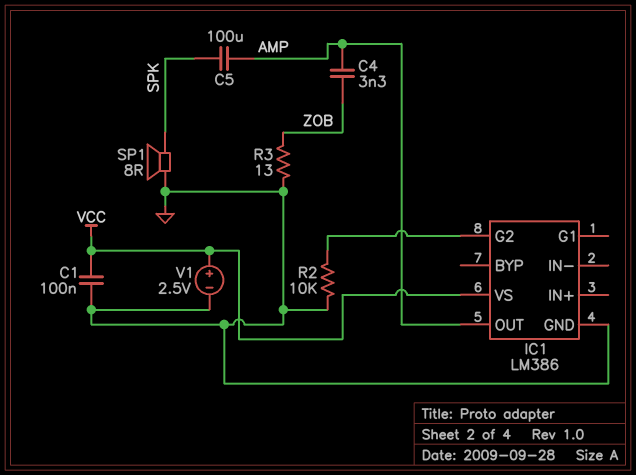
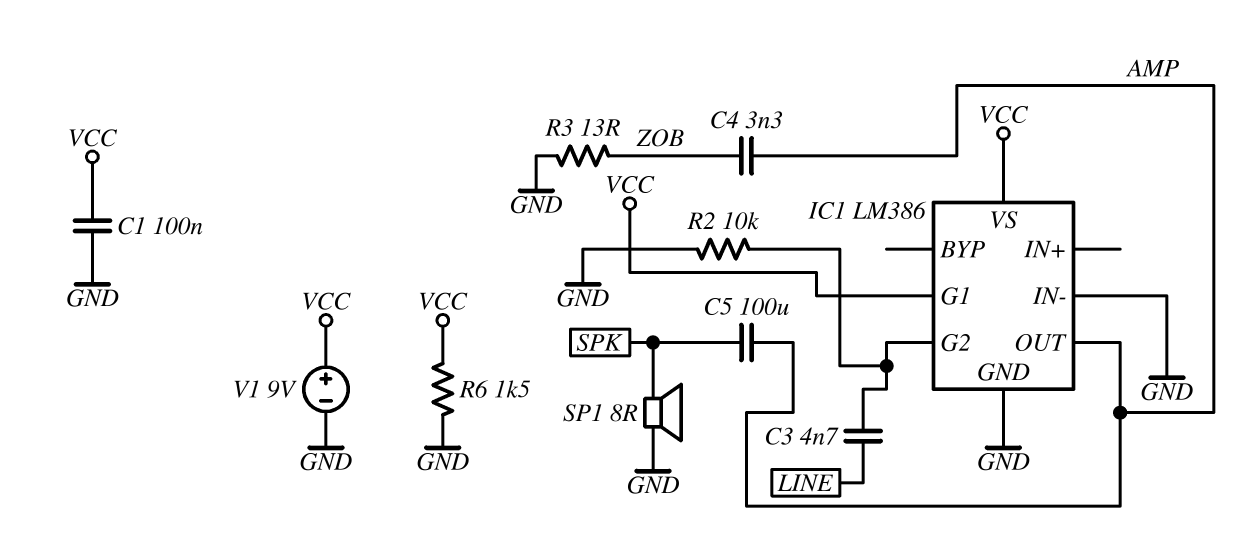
C3: none -> 4.7nF (IC1/G2, LINE)
IC1 pin G1: none -> VCC
IC1 pin IN-: none -> GND
R6: none -> 1.5k (GND, VCC)
V1: 2.5V (plus VCC, minus GND) -> 9V (plus VCC, minus GND)

